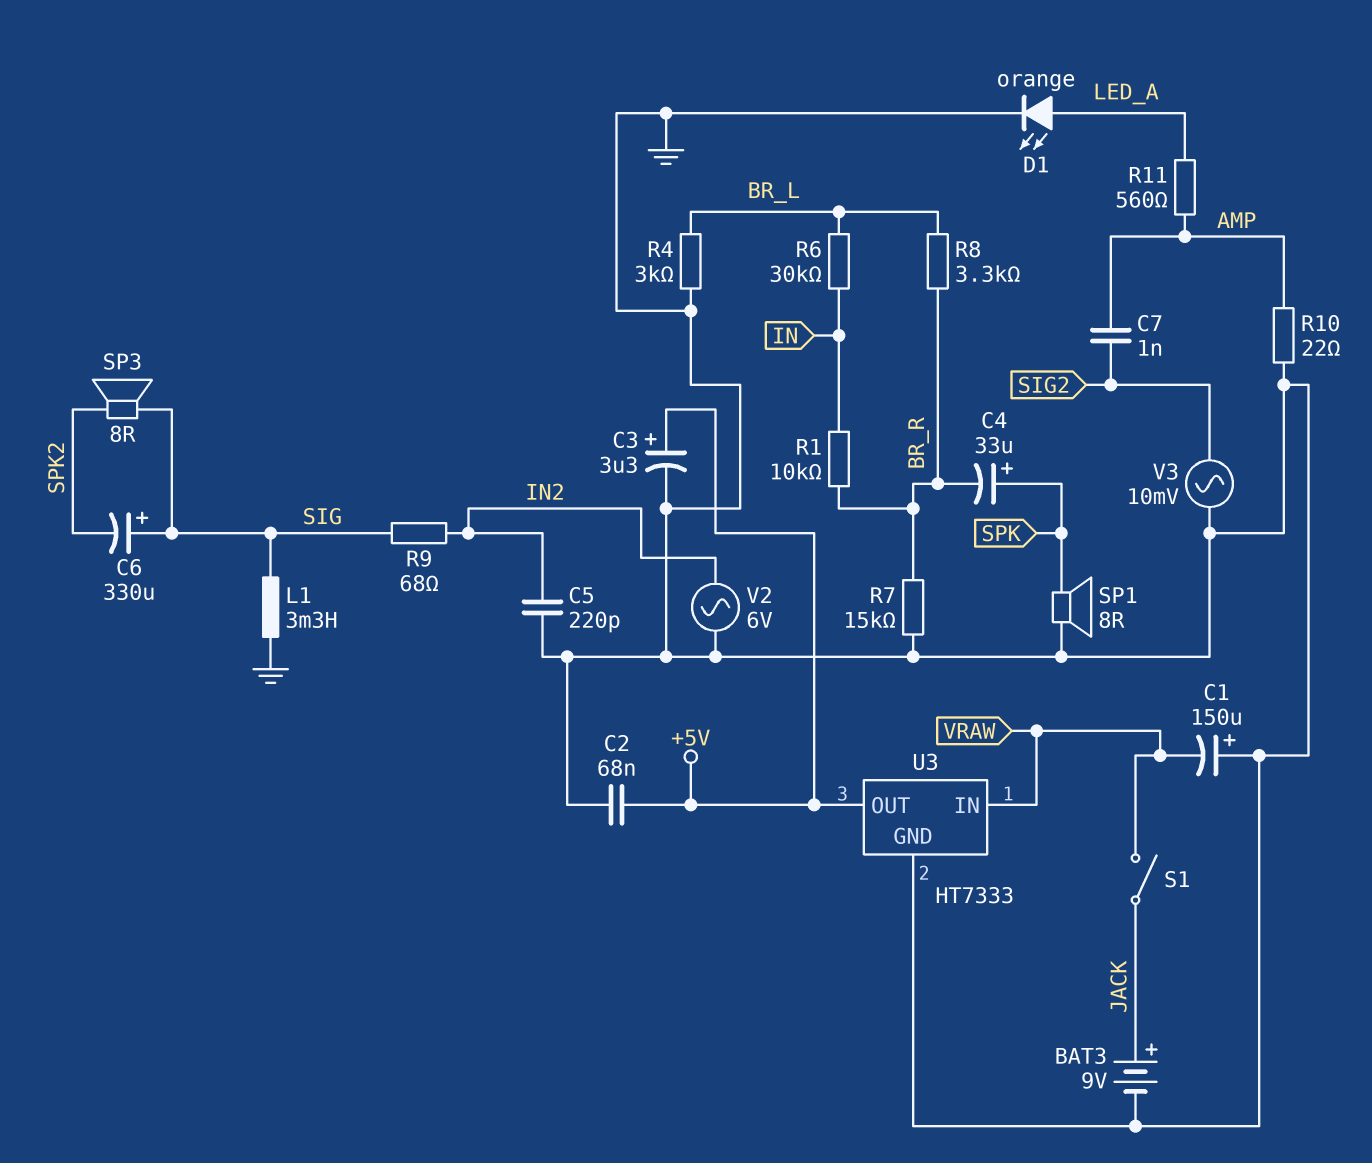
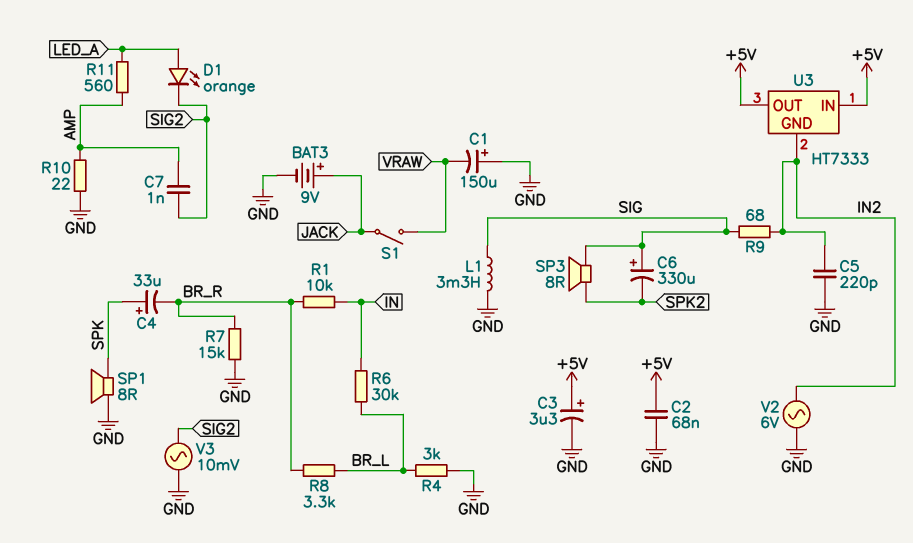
D1: LED orange (A LED_A, K GND) -> LED orange (A LED_A, K SIG2)
U3 pin GND: GND -> IN2
U3 pin IN: VRAW -> +5V

